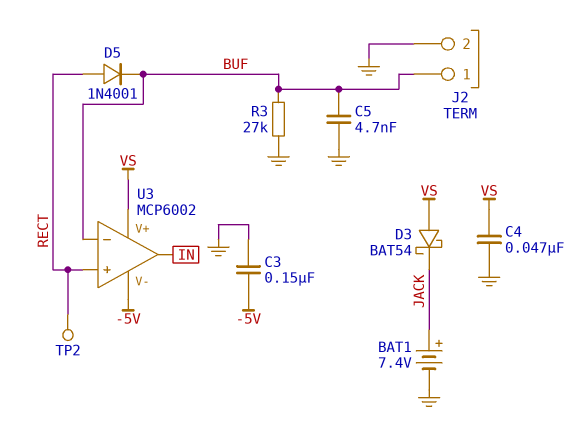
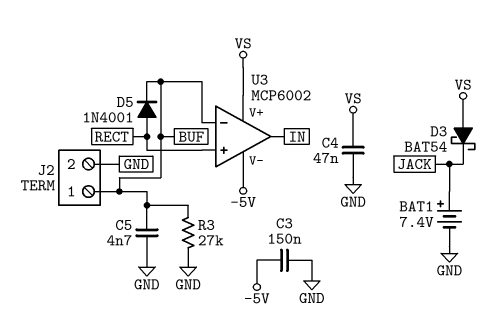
TP2: test point (RECT) -> none

